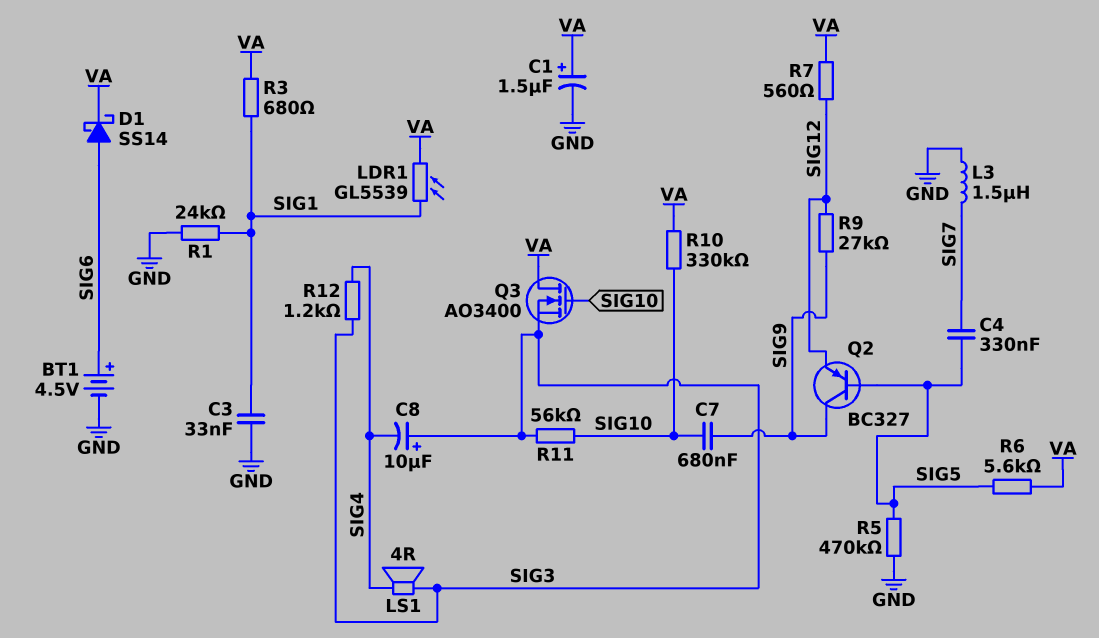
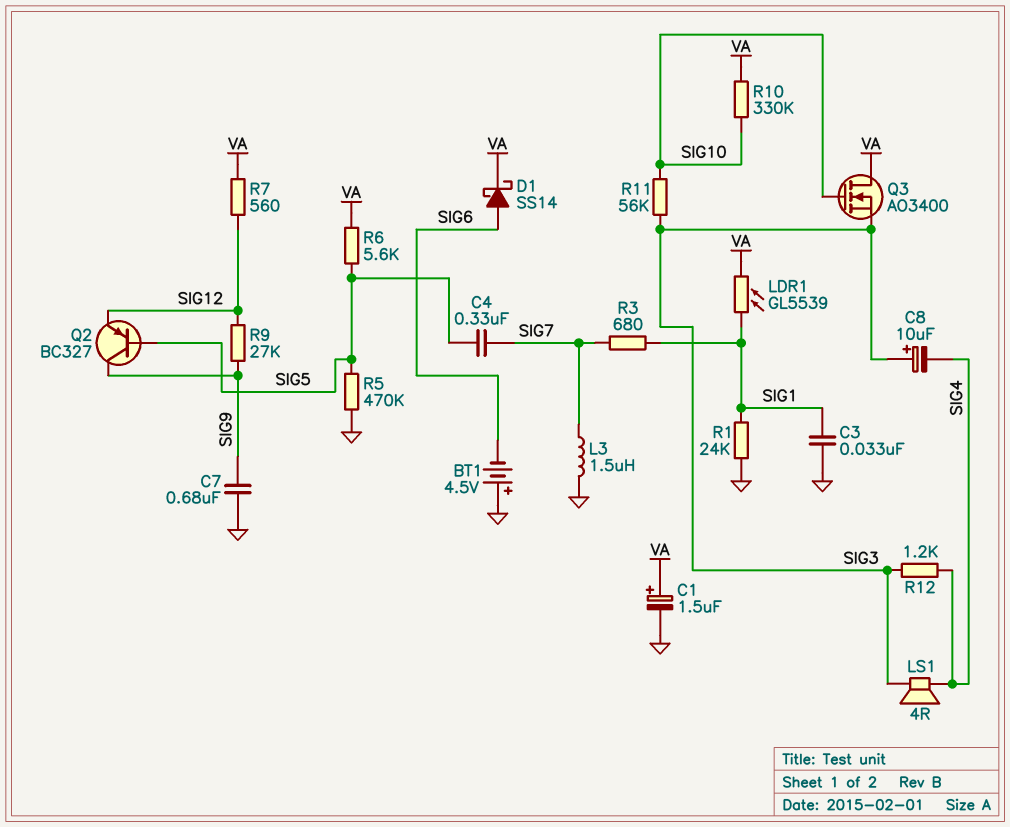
BT1: 4.5V (plus SIG6, minus GND) -> 4.5V (plus GND, minus SIG6)
C7: 680nF (SIG9, SIG10) -> 680nF (GND, SIG9)
R3: 680 (SIG1, VA) -> 680 (SIG1, SIG7)

